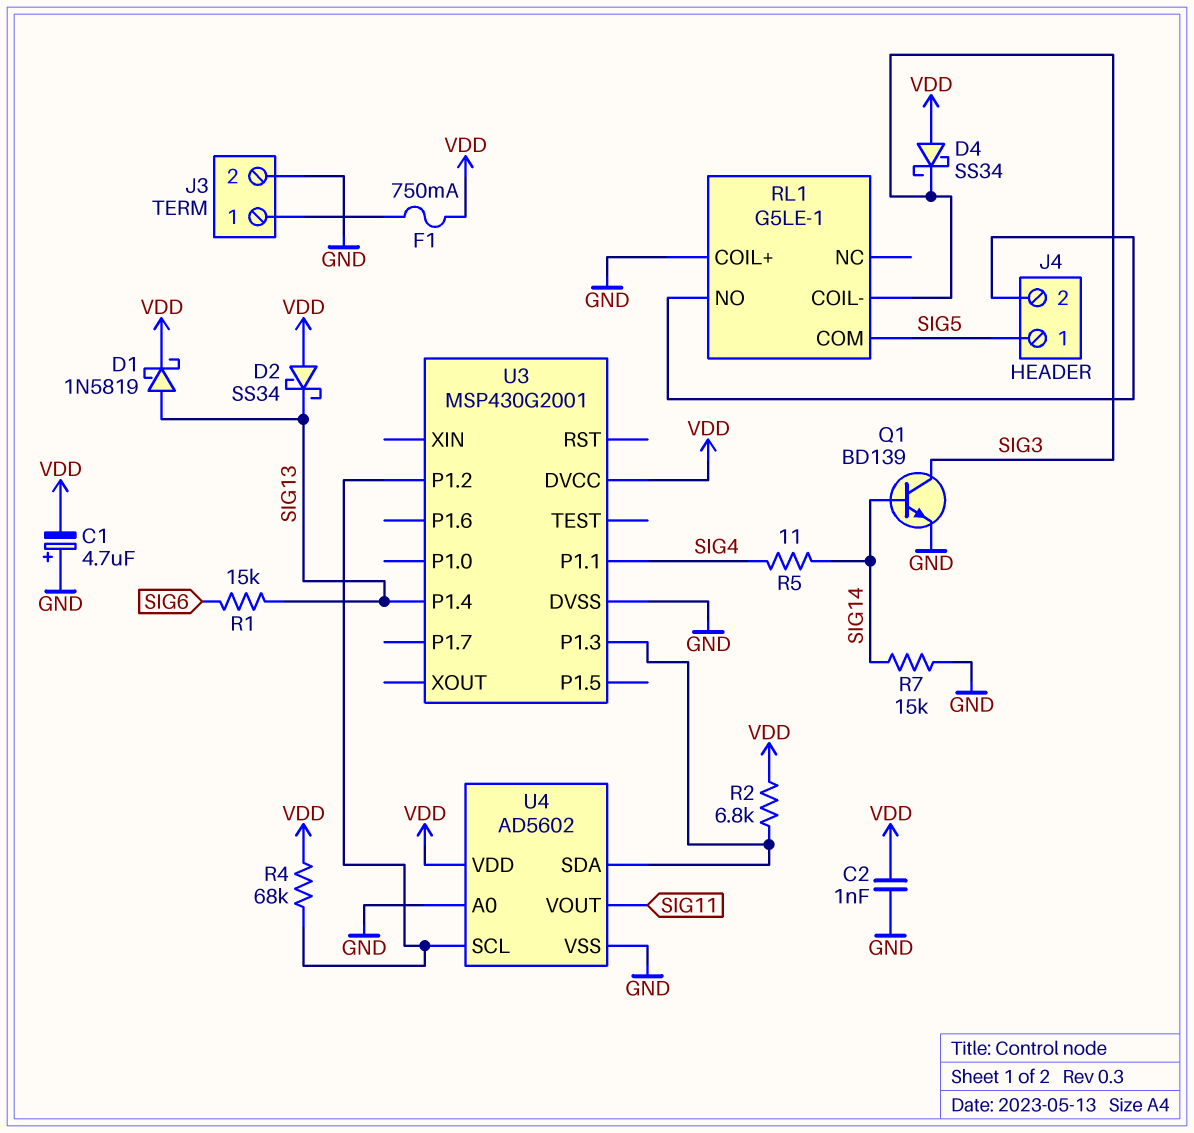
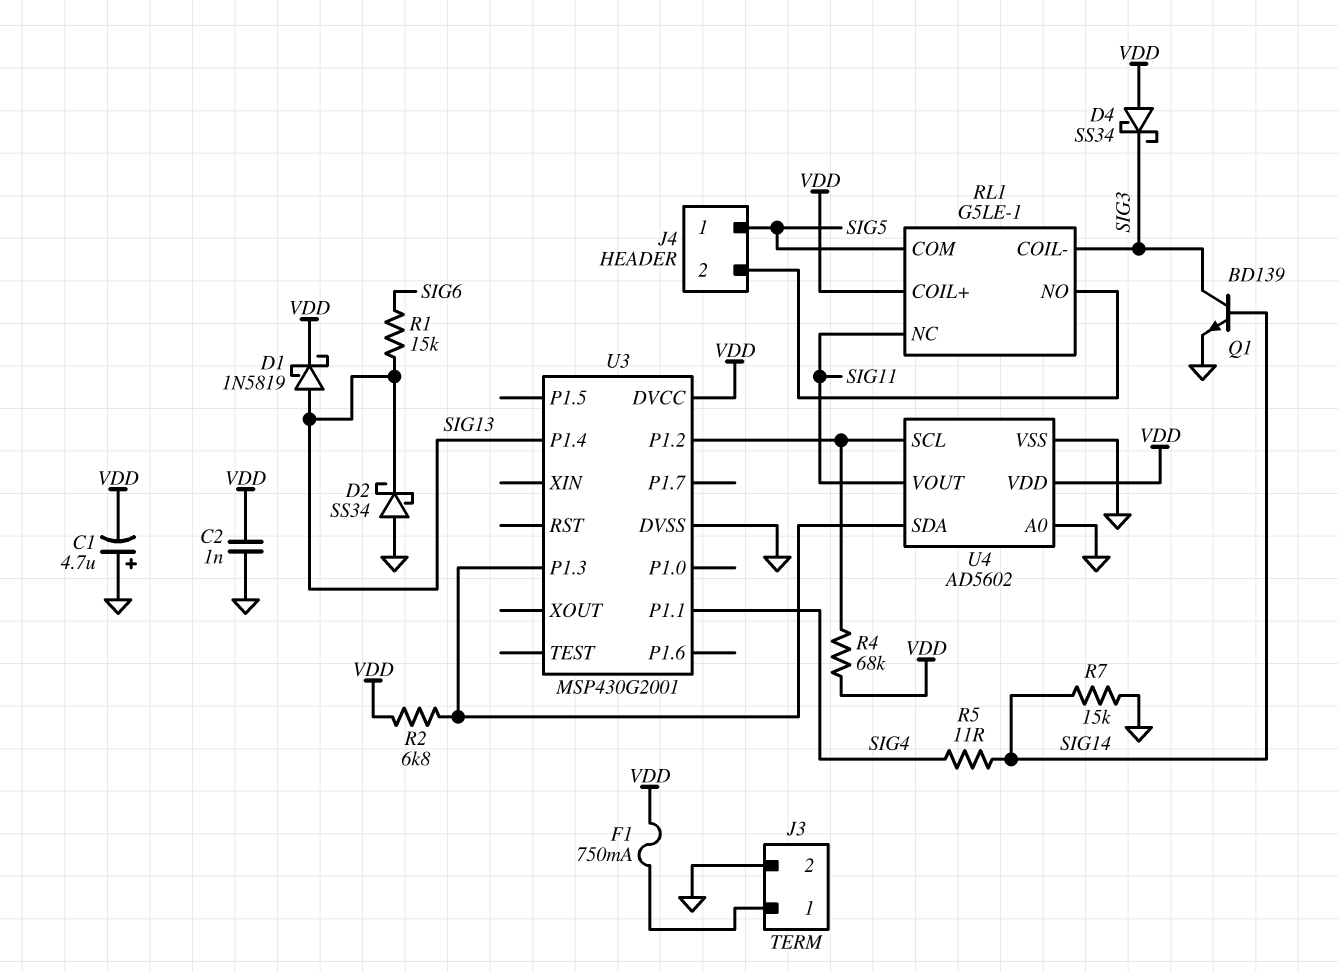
D2: schottky SS34 (A VDD, K SIG13) -> schottky SS34 (A GND, K SIG13)
RL1 pin COIL+: GND -> VDD
RL1 pin NC: none -> SIG11

